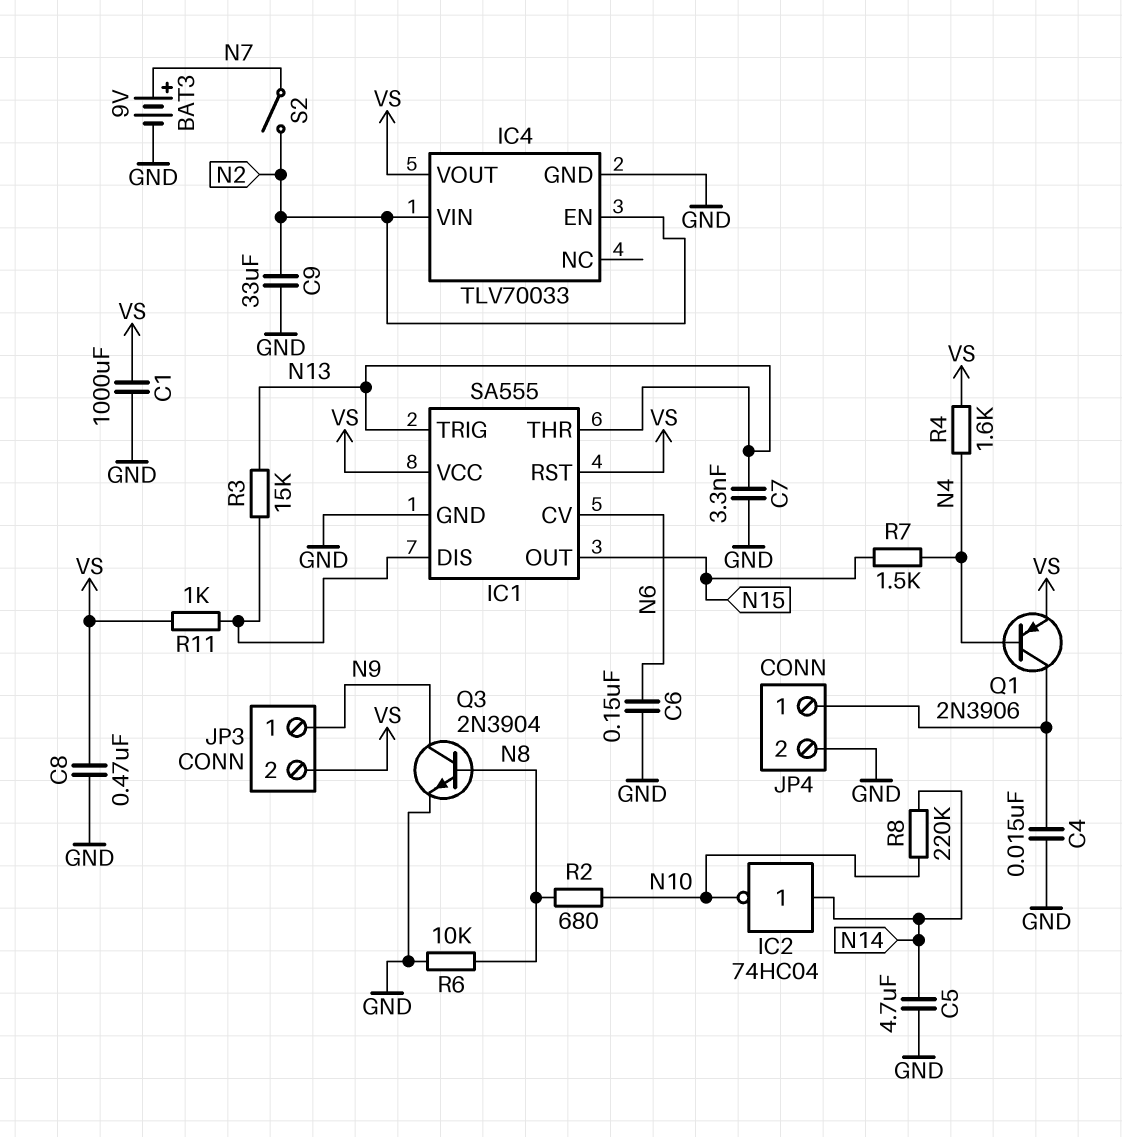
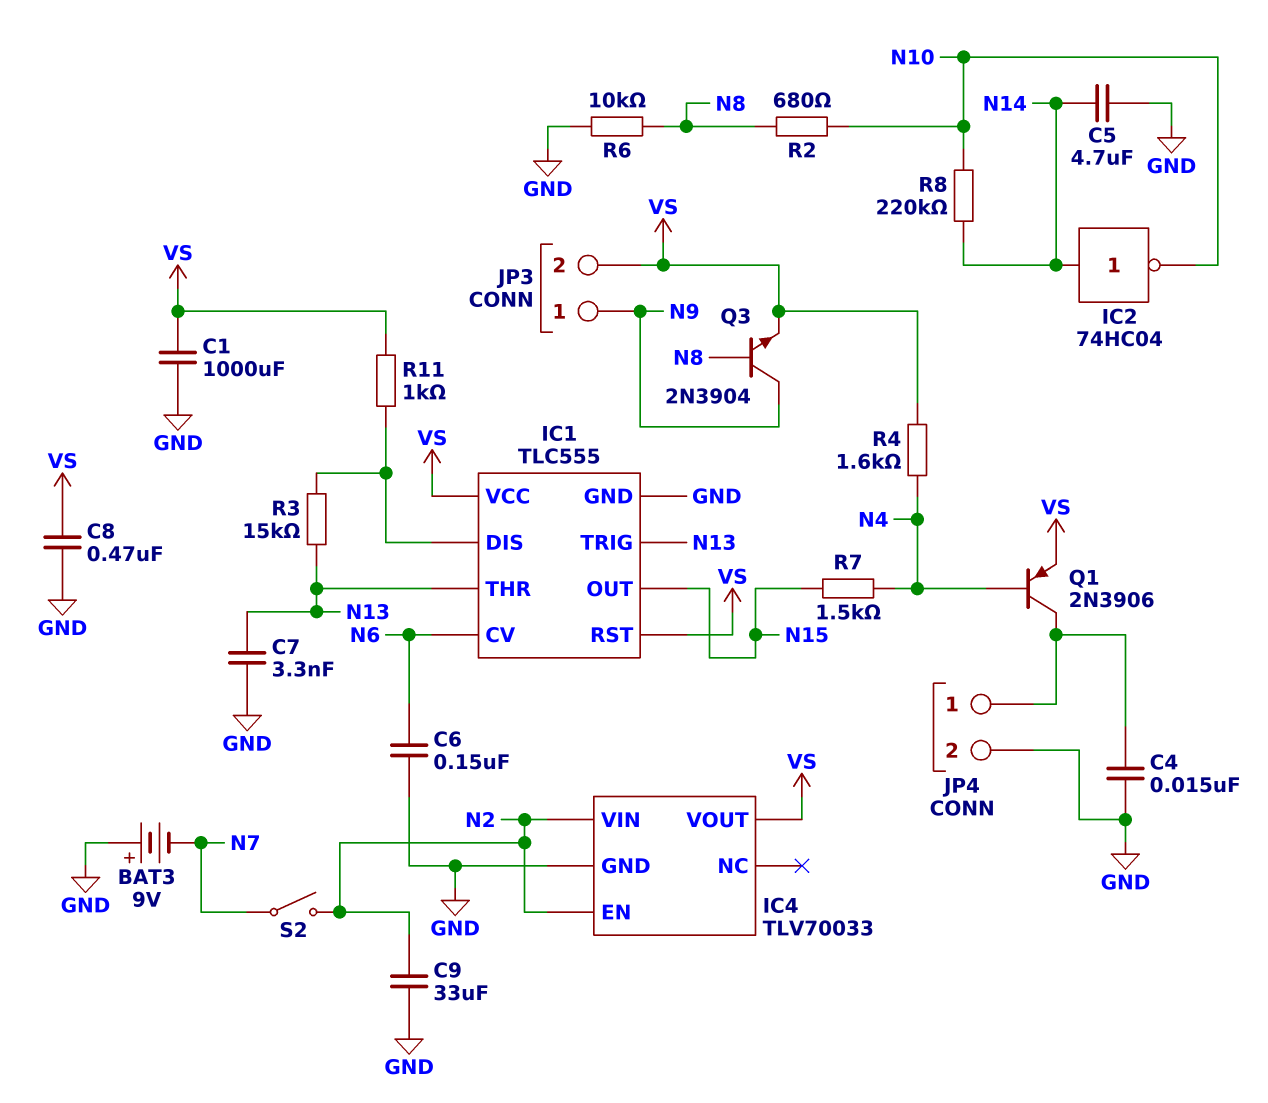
BAT3: 9V (plus N7, minus GND) -> 9V (plus GND, minus N7)
IC1: SA555 -> TLC555
Q3: NPN 2N3904 (B N8, C N9, E GND) -> NPN 2N3904 (B N8, C N9, E VS)

